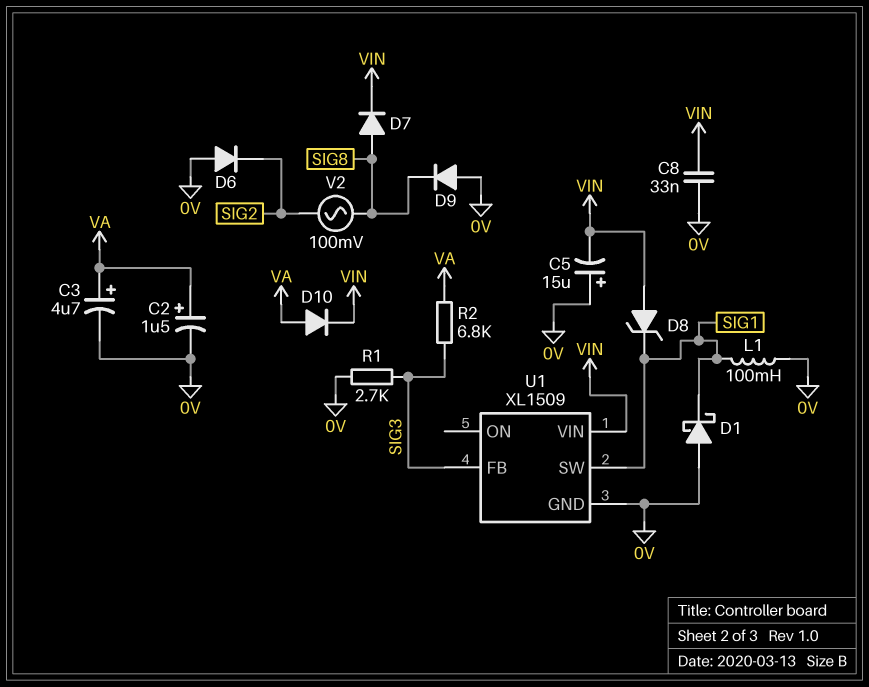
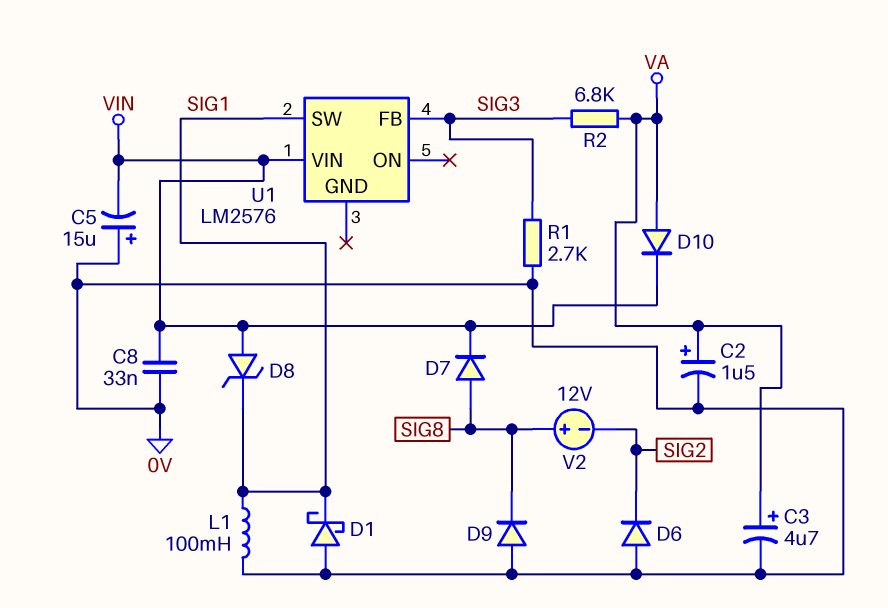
U1: XL1509 -> LM2576
U1 pin GND: 0V -> none
V2: AC 100mV (SIG2, SIG8) -> 12V (plus SIG8, minus SIG2)

